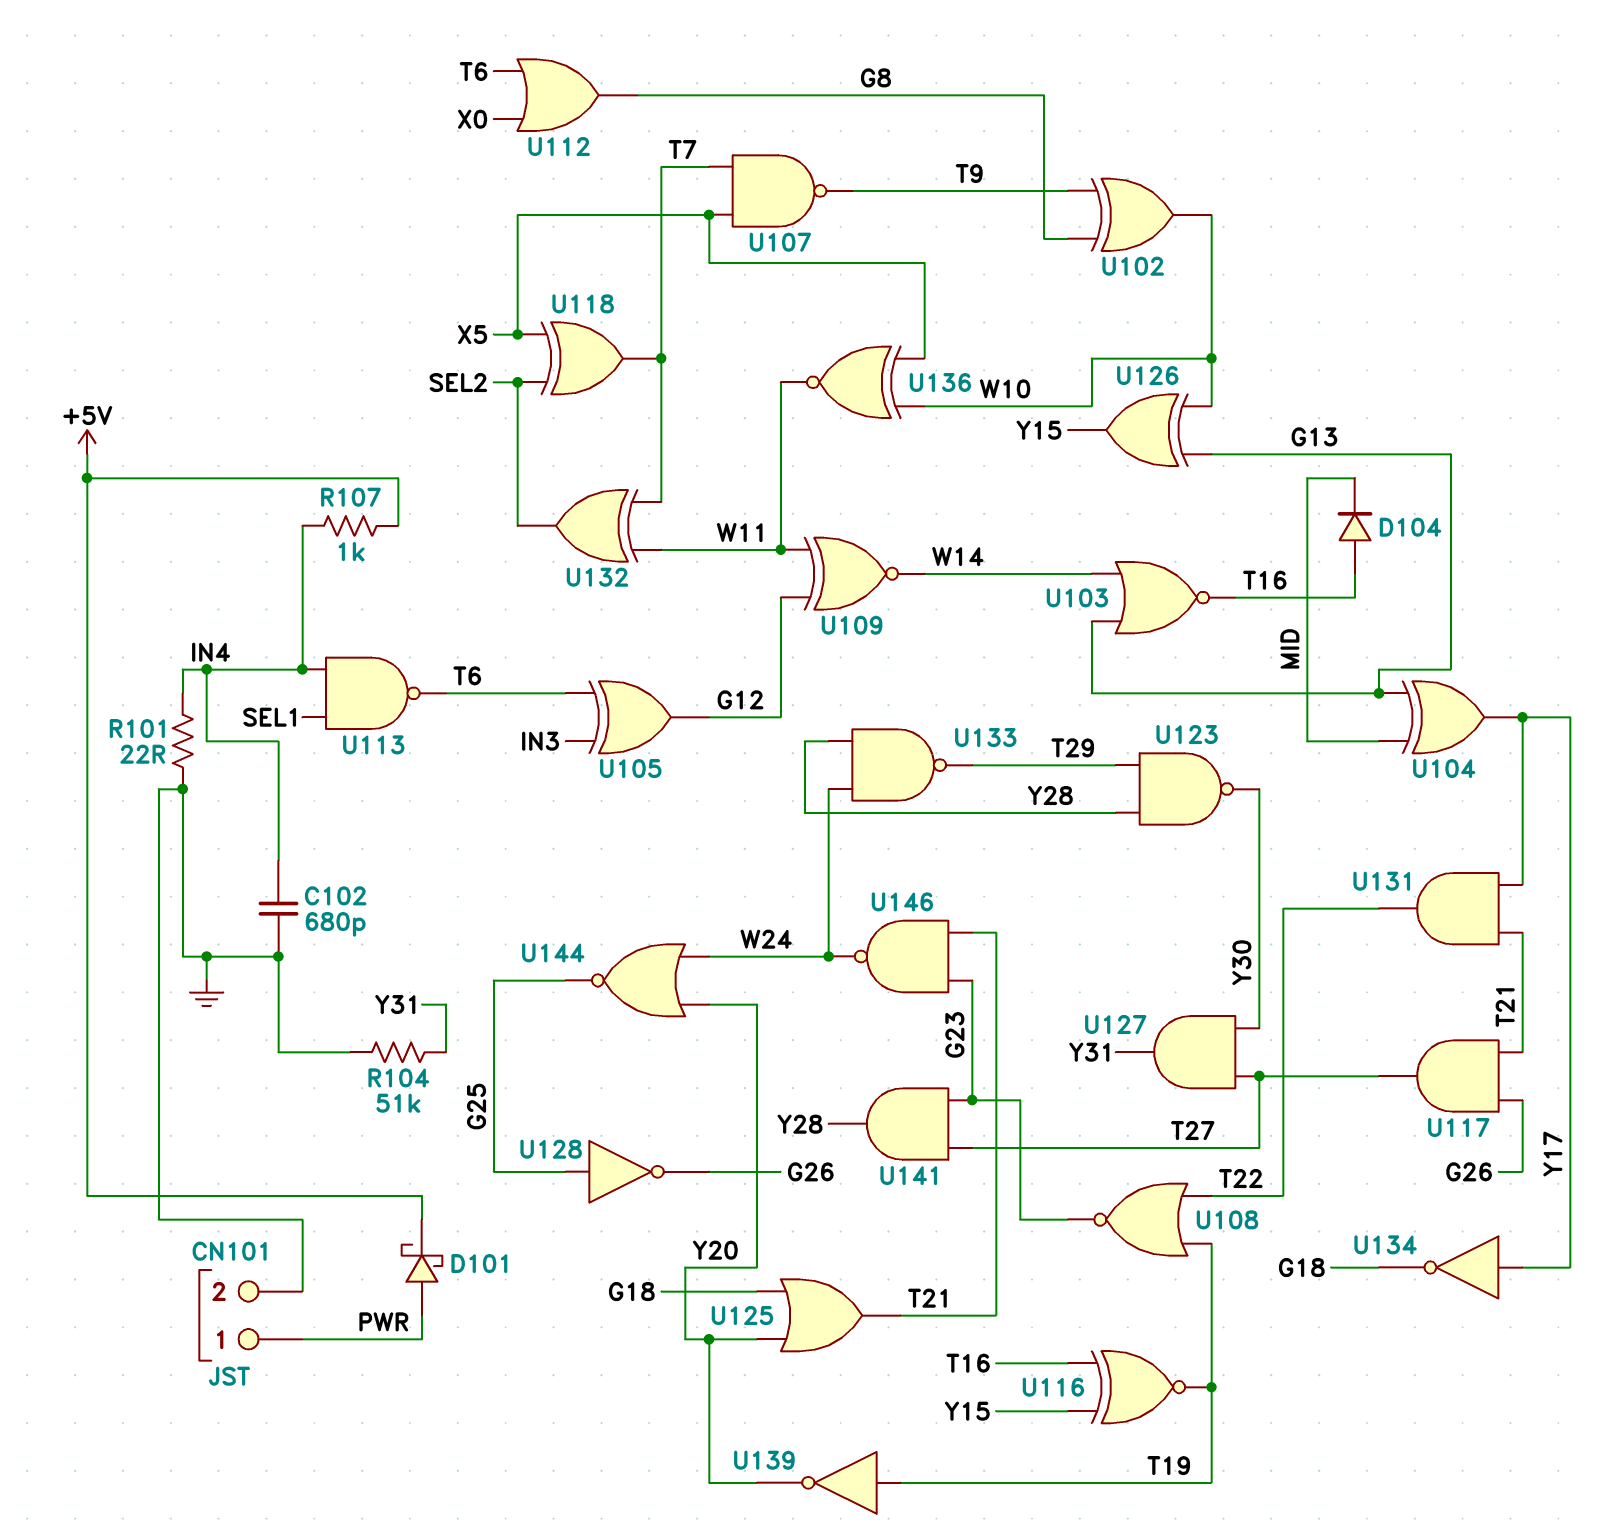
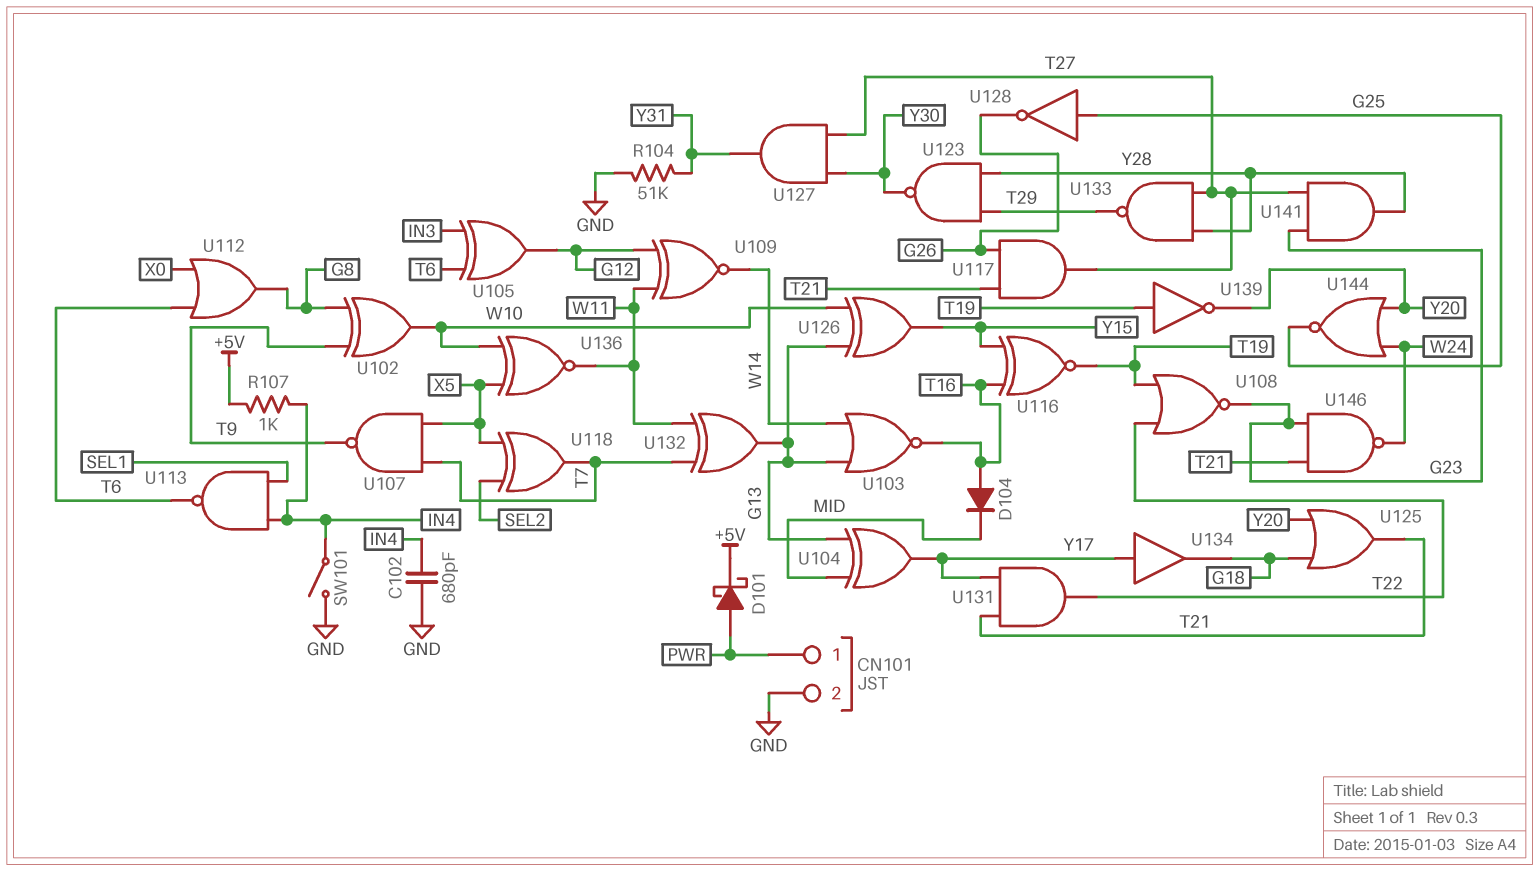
R101: 22 (GND, IN4) -> none
SW101: none -> switch (GND, IN4)
U132: XOR (in T7, in W11, out SEL2) -> XOR (in T7, in W11, out G13)
U133: NAND (in W24, in Y28, out T29) -> NAND (in T27, in Y28, out T29)
U134: NOT (in Y17, out G18) -> buffer (in Y17, out G18)

